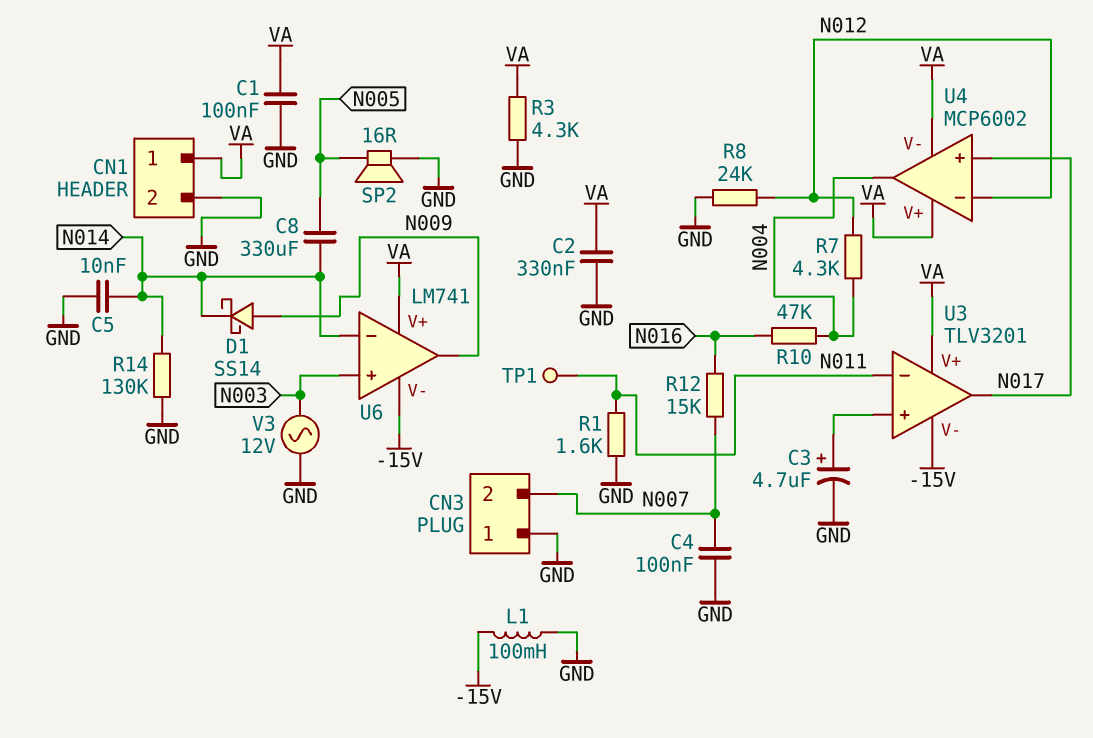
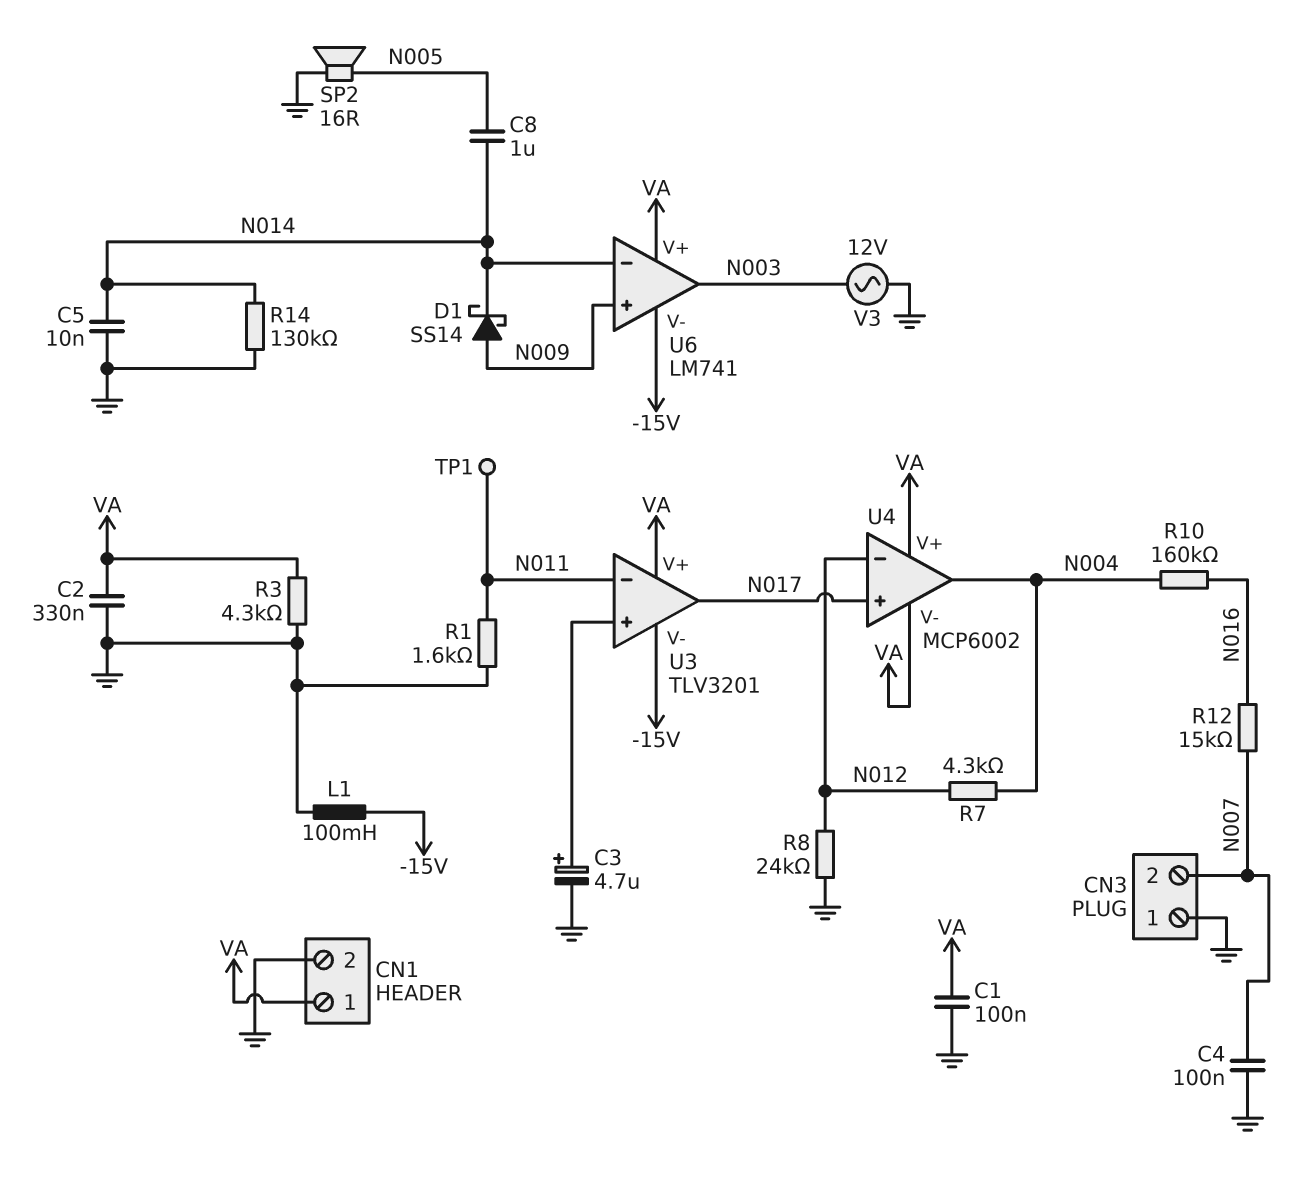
C8: 330uF (N005, N014) -> 1uF (N005, N014)
R10: 47k (N004, N016) -> 160k (N004, N016)
U6 pin in+: N003 -> N009
U6 pin out: N009 -> N003

